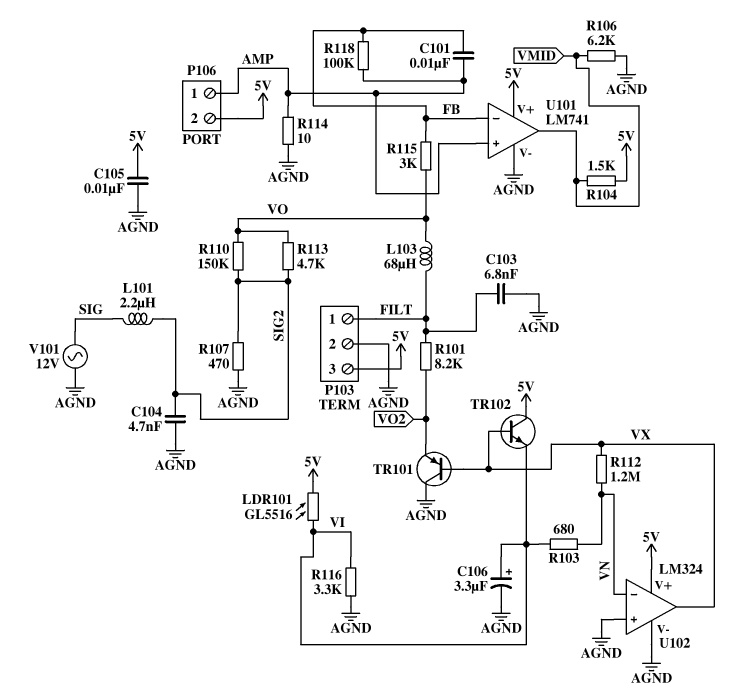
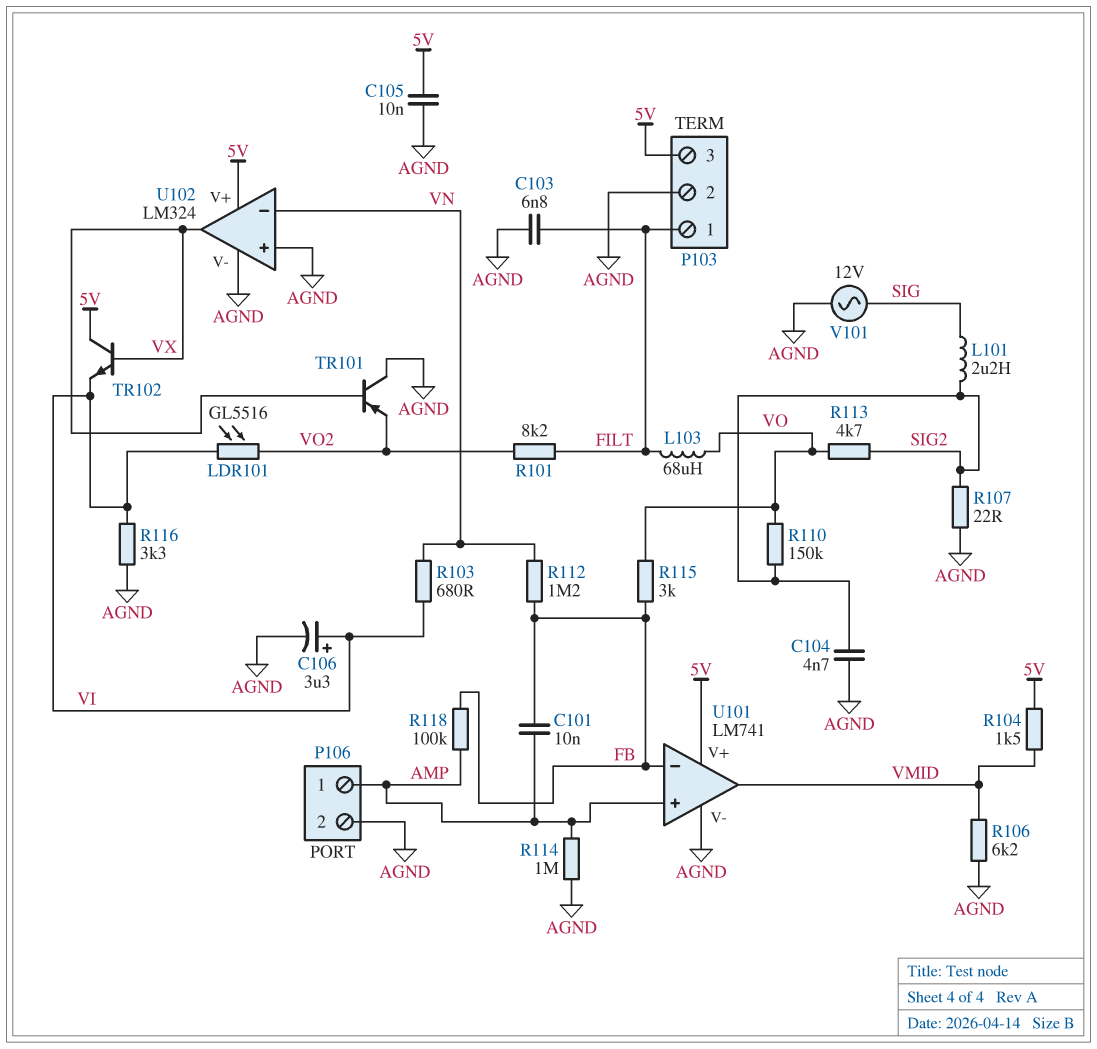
LDR101: GL5516 (5V, VI) -> GL5516 (VI, VO2)
P106 pin 2: 5V -> AGND
R107: 470 (AGND, SIG2) -> 22 (AGND, SIG2)
R112: 1.2M (VN, VX) -> 1.2M (FB, VN)
R114: 10 (AGND, AMP) -> 1M (AGND, AMP)

